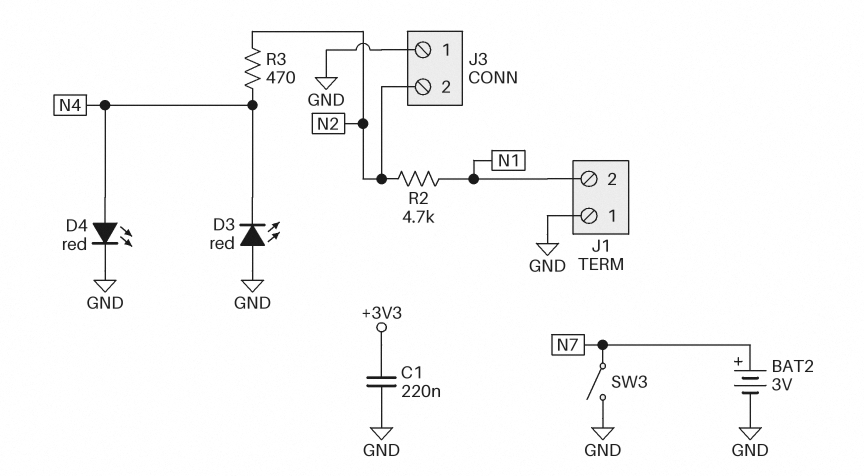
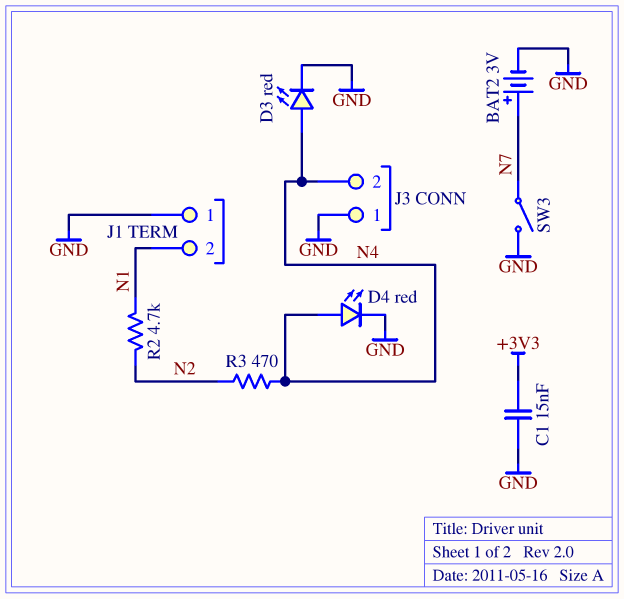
C1: 220nF (+3V3, GND) -> 15nF (+3V3, GND)
D3: LED red (A GND, K N4) -> LED red (A N4, K GND)
J3 pin 2: N2 -> N4

